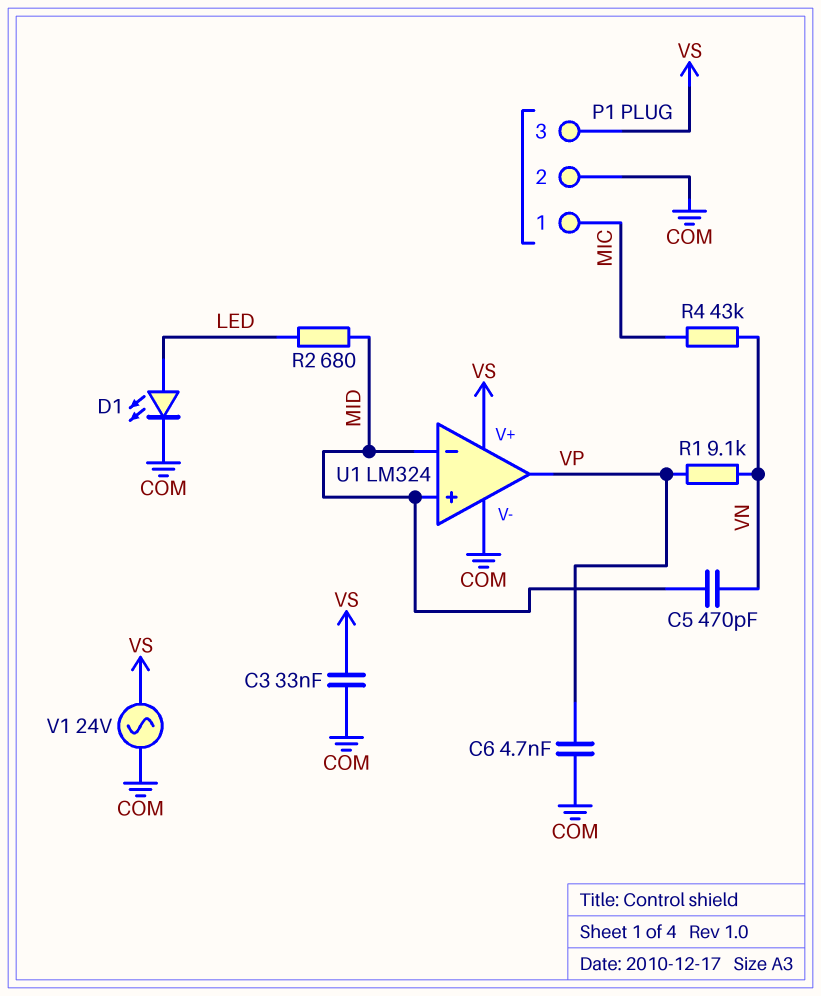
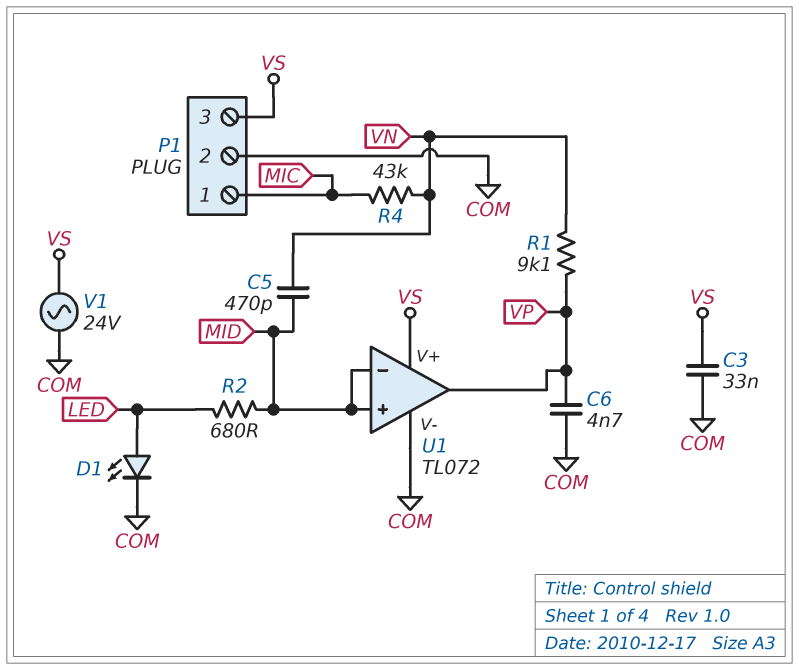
U1: LM324 -> TL072

